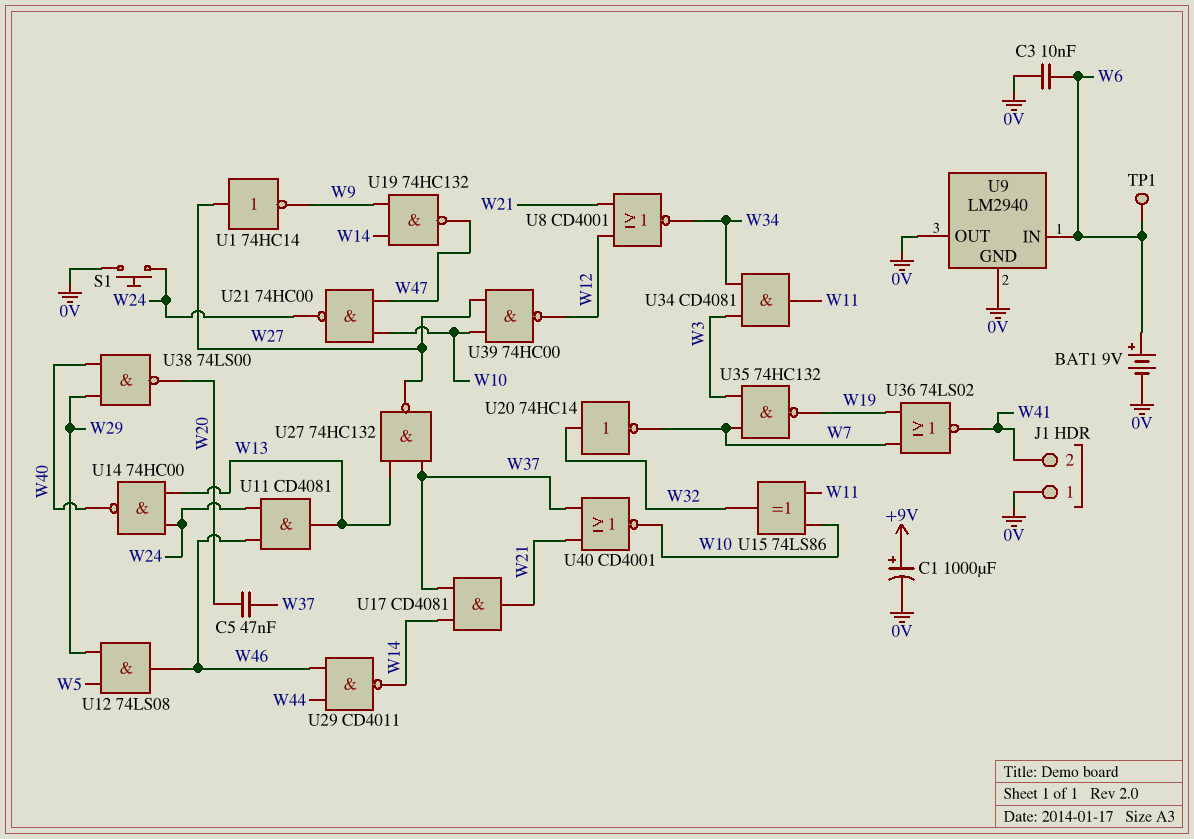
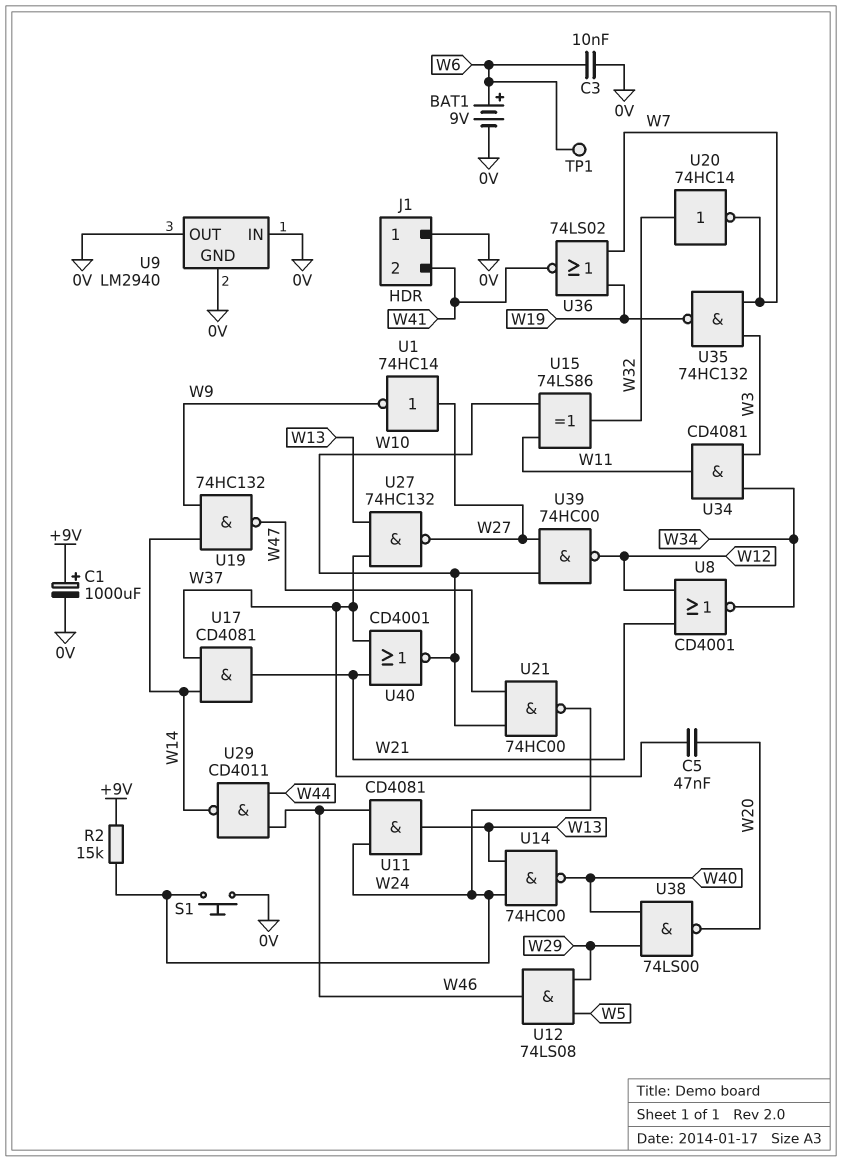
R2: none -> 15k (+9V, W24)
U9 pin IN: W6 -> 0V

